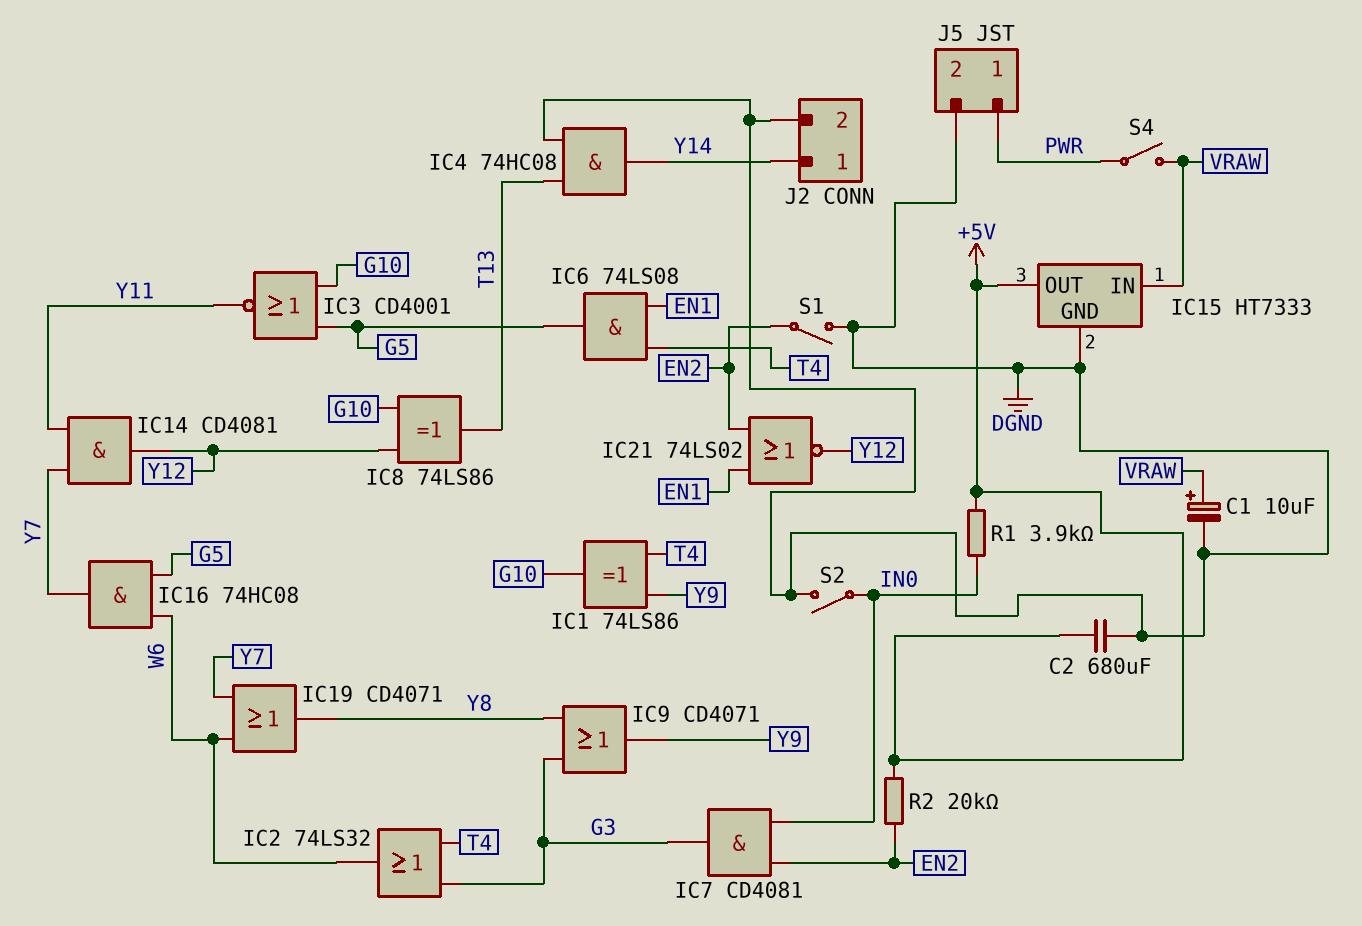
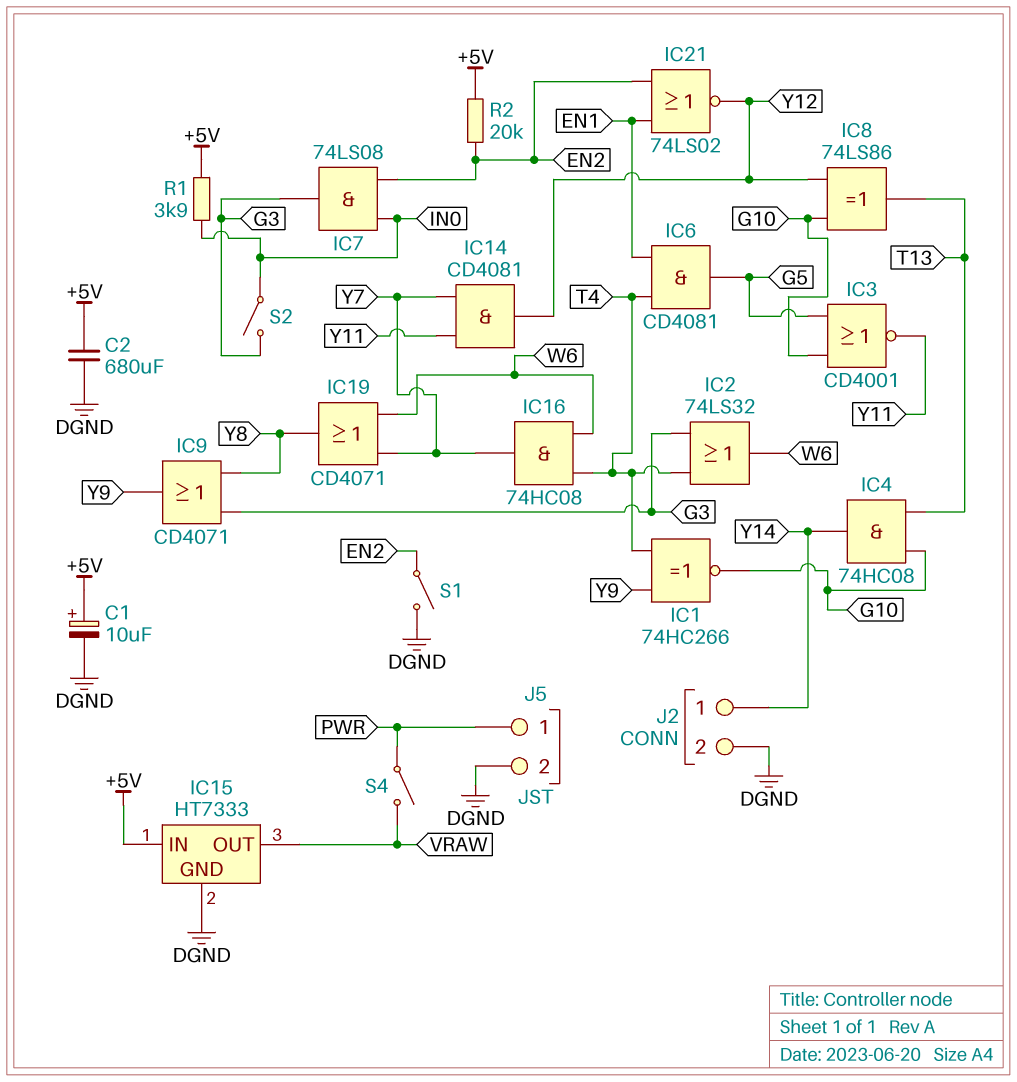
C1: 10uF (plus VRAW, minus DGND) -> 10uF (plus +5V, minus DGND)
IC1: XOR 74LS86 (in T4, in Y9, out G10) -> XNOR 74HC266 (in T4, in Y9, out G10)
IC4: AND 74HC08 (in DGND, in T13, out Y14) -> AND 74HC08 (in G10, in T13, out Y14)
IC6: AND 74LS08 (in EN1, in T4, out G5) -> AND CD4081 (in EN1, in T4, out G5)
IC7: AND CD4081 (in EN2, in IN0, out G3) -> AND 74LS08 (in EN2, in IN0, out G3)
IC15 pin IN: VRAW -> +5V
IC15 pin OUT: +5V -> VRAW
IC16: AND 74HC08 (in G5, in W6, out Y7) -> AND 74HC08 (in T4, in W6, out Y7)
S2: switch (DGND, IN0) -> switch (G3, IN0)

